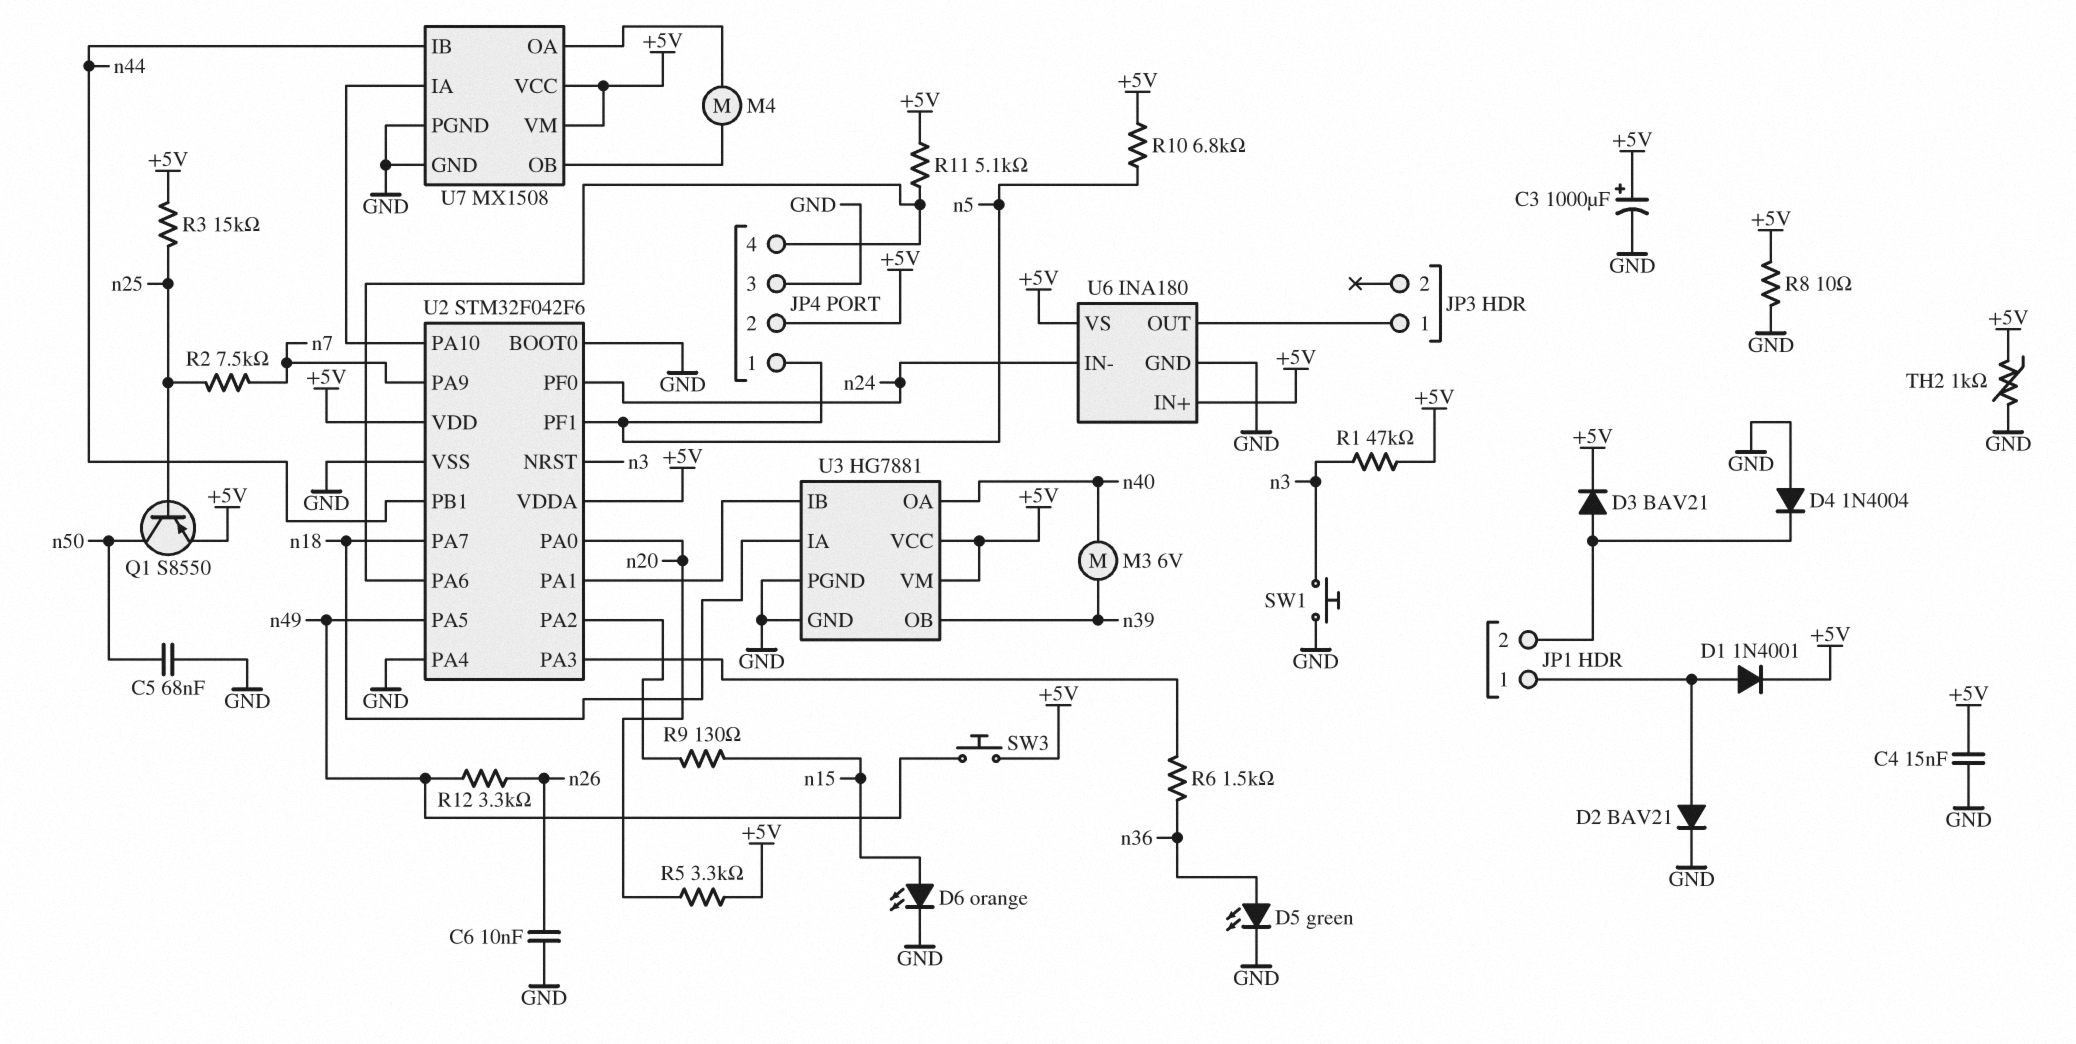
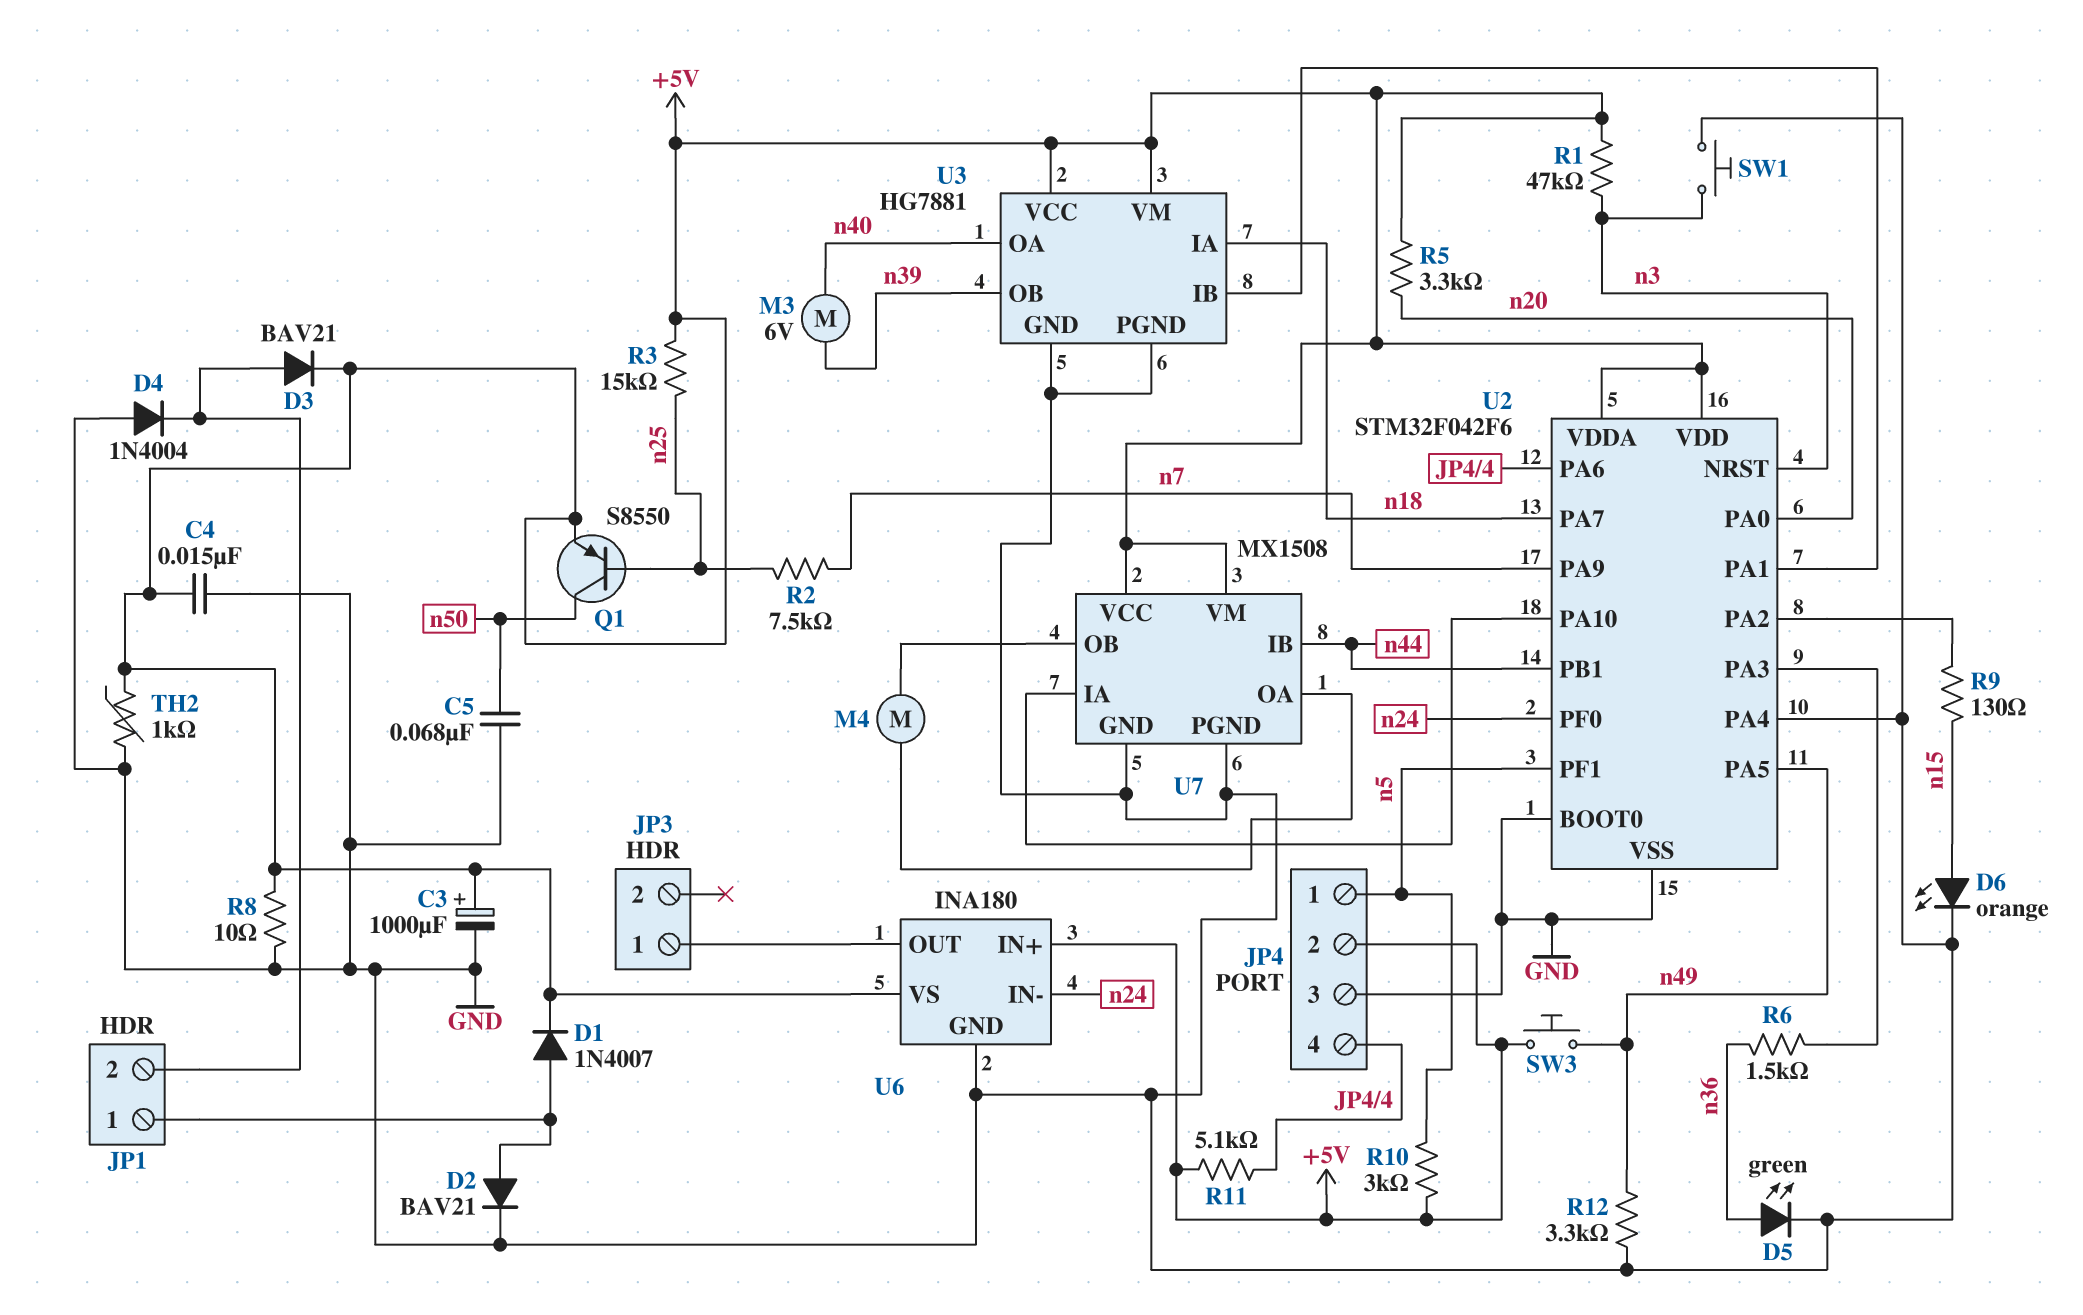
C6: 10nF (GND, n26) -> none
D1: diode 1N4001 (A JP1/1, K +5V) -> diode 1N4007 (A JP1/1, K +5V)
R10: 6.8k (+5V, n5) -> 3k (+5V, n5)
R12: 3.3k (n26, n49) -> 3.3k (GND, n49)

